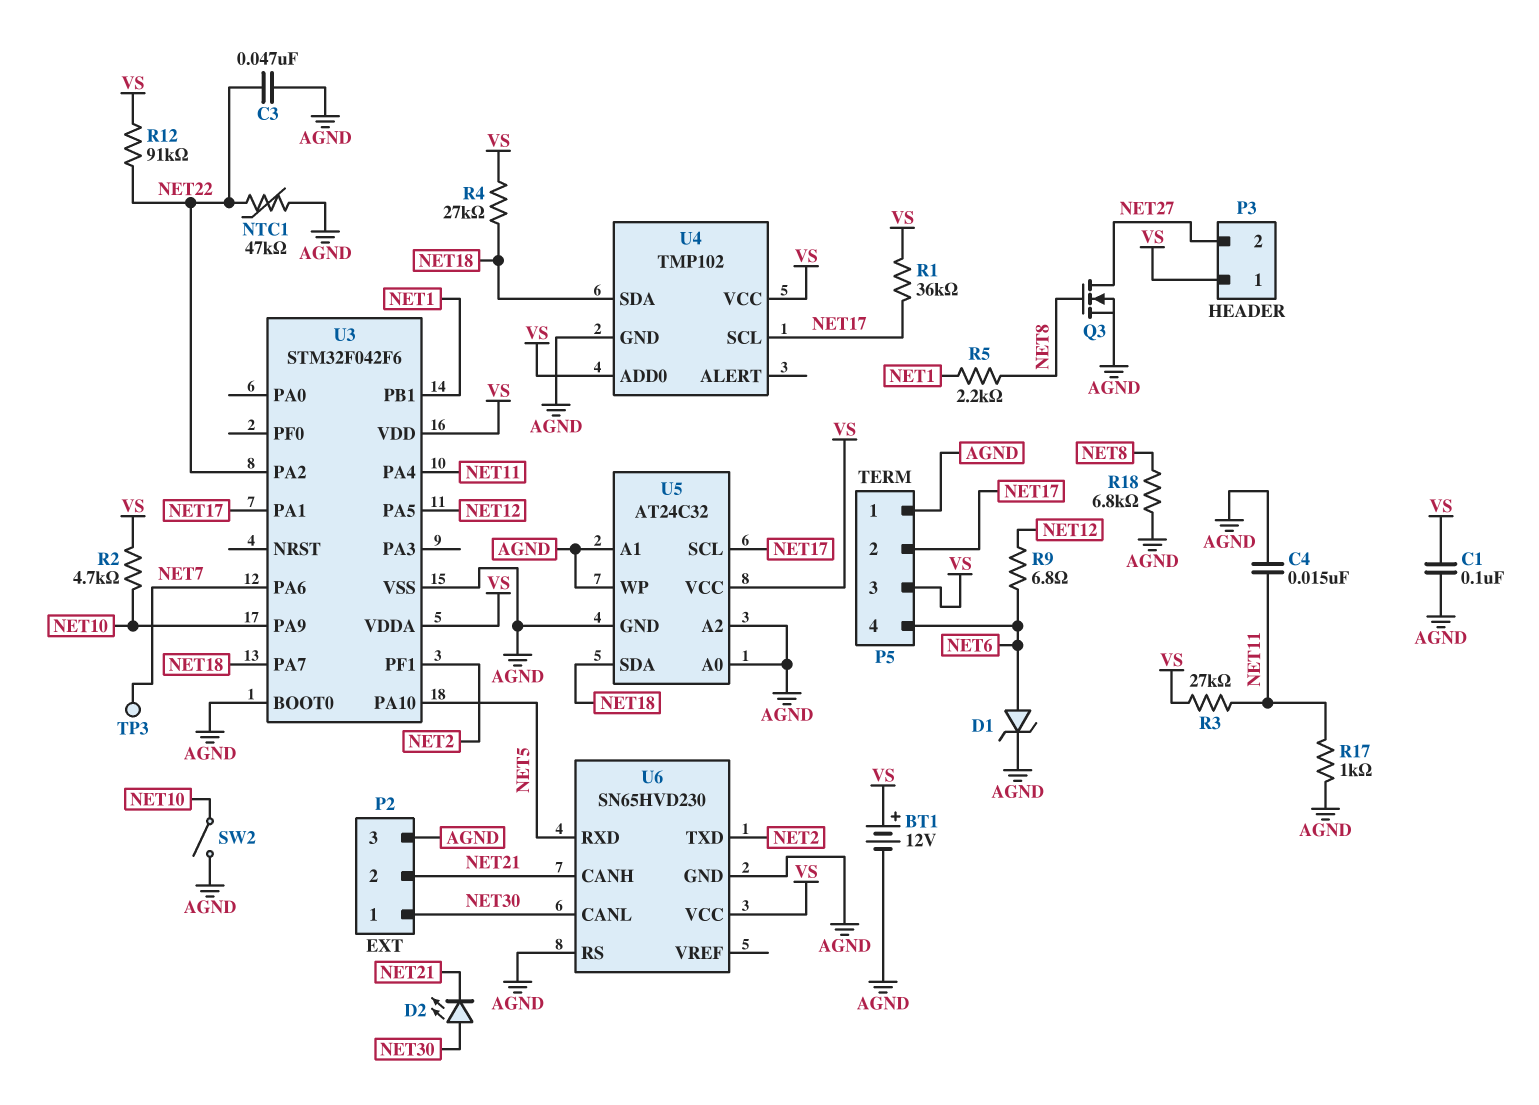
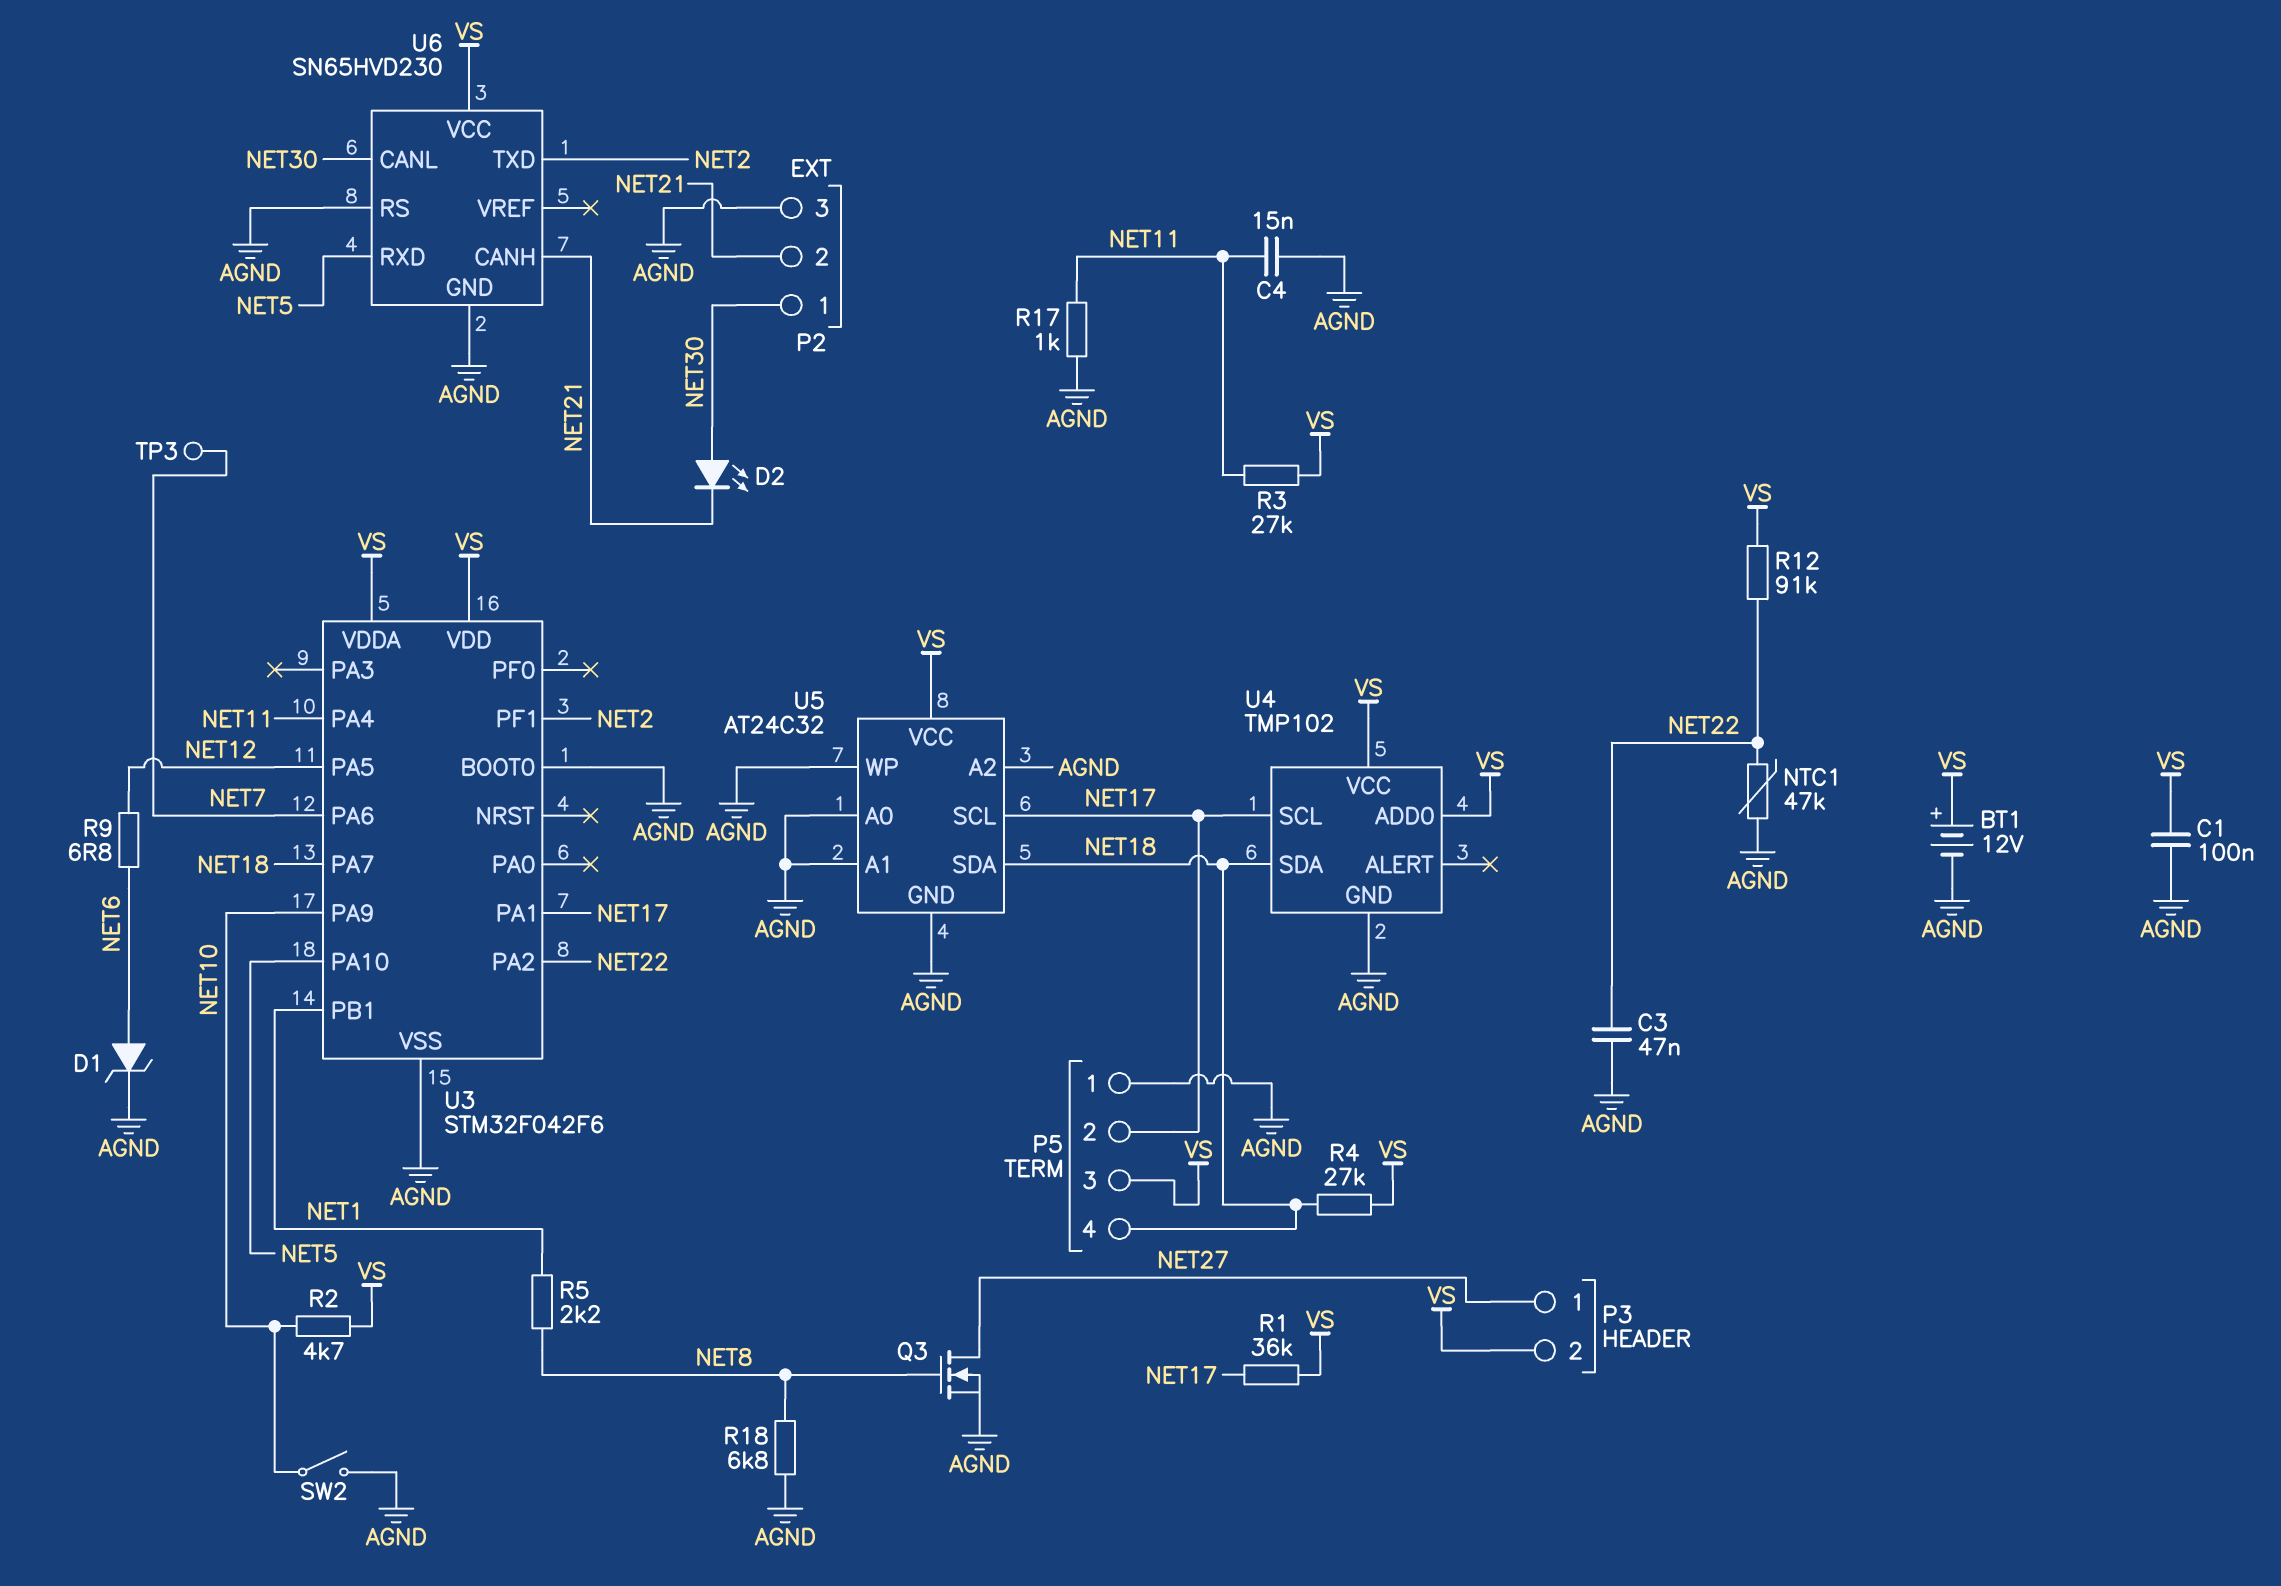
P3 pin 1: VS -> NET27
P3 pin 2: NET27 -> VS
P5 pin 4: NET6 -> NET18

